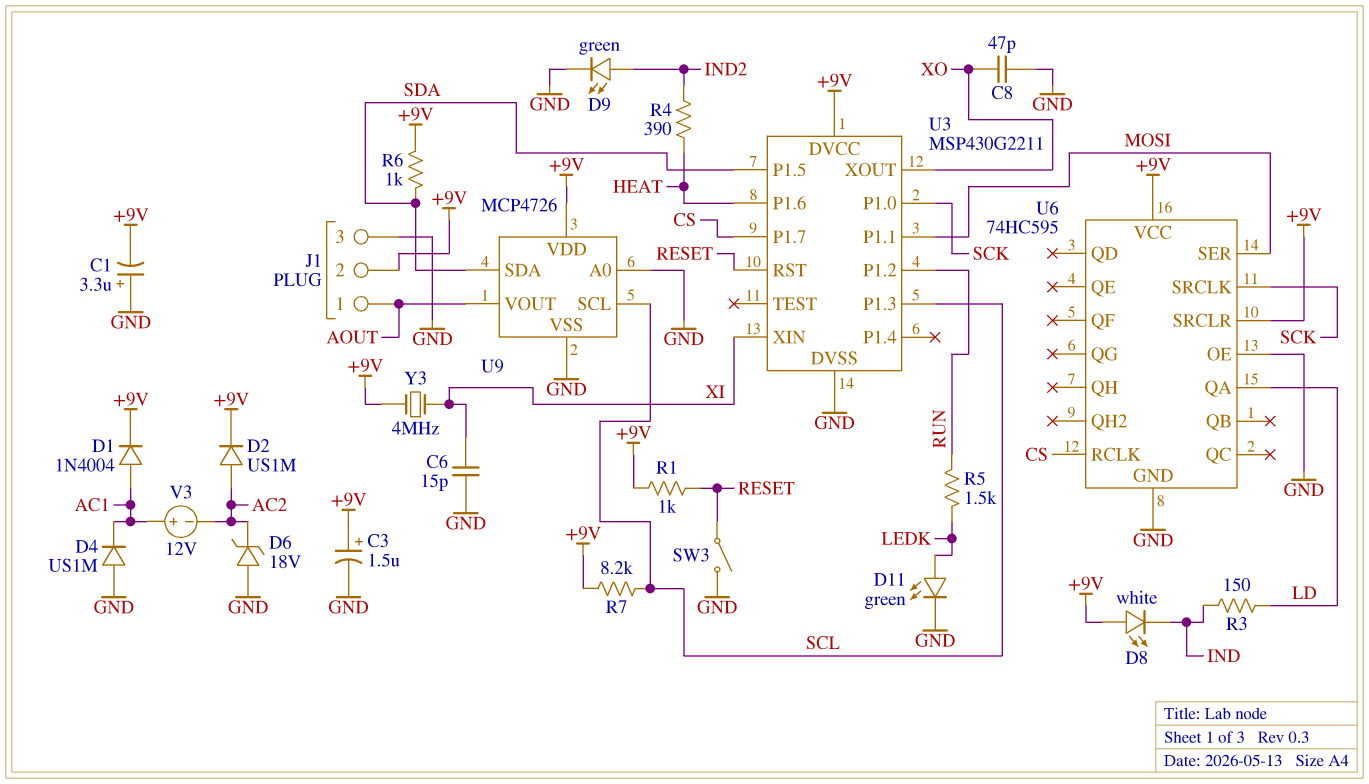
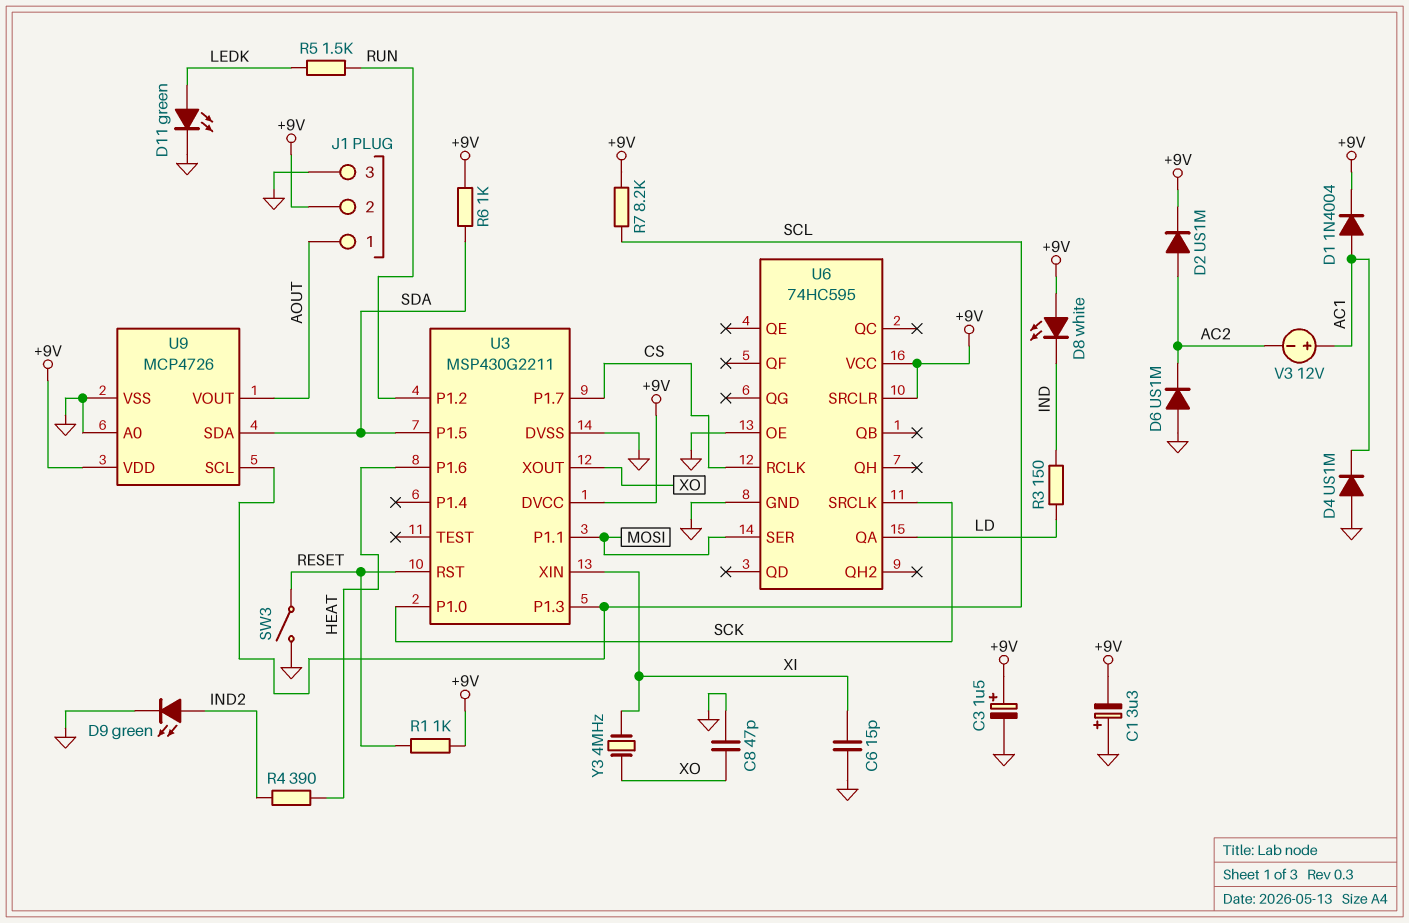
D6: zener 18V (A GND, K AC2) -> diode US1M (A GND, K AC2)
Y3: 4MHz (+9V, XI) -> 4MHz (XI, XO)

